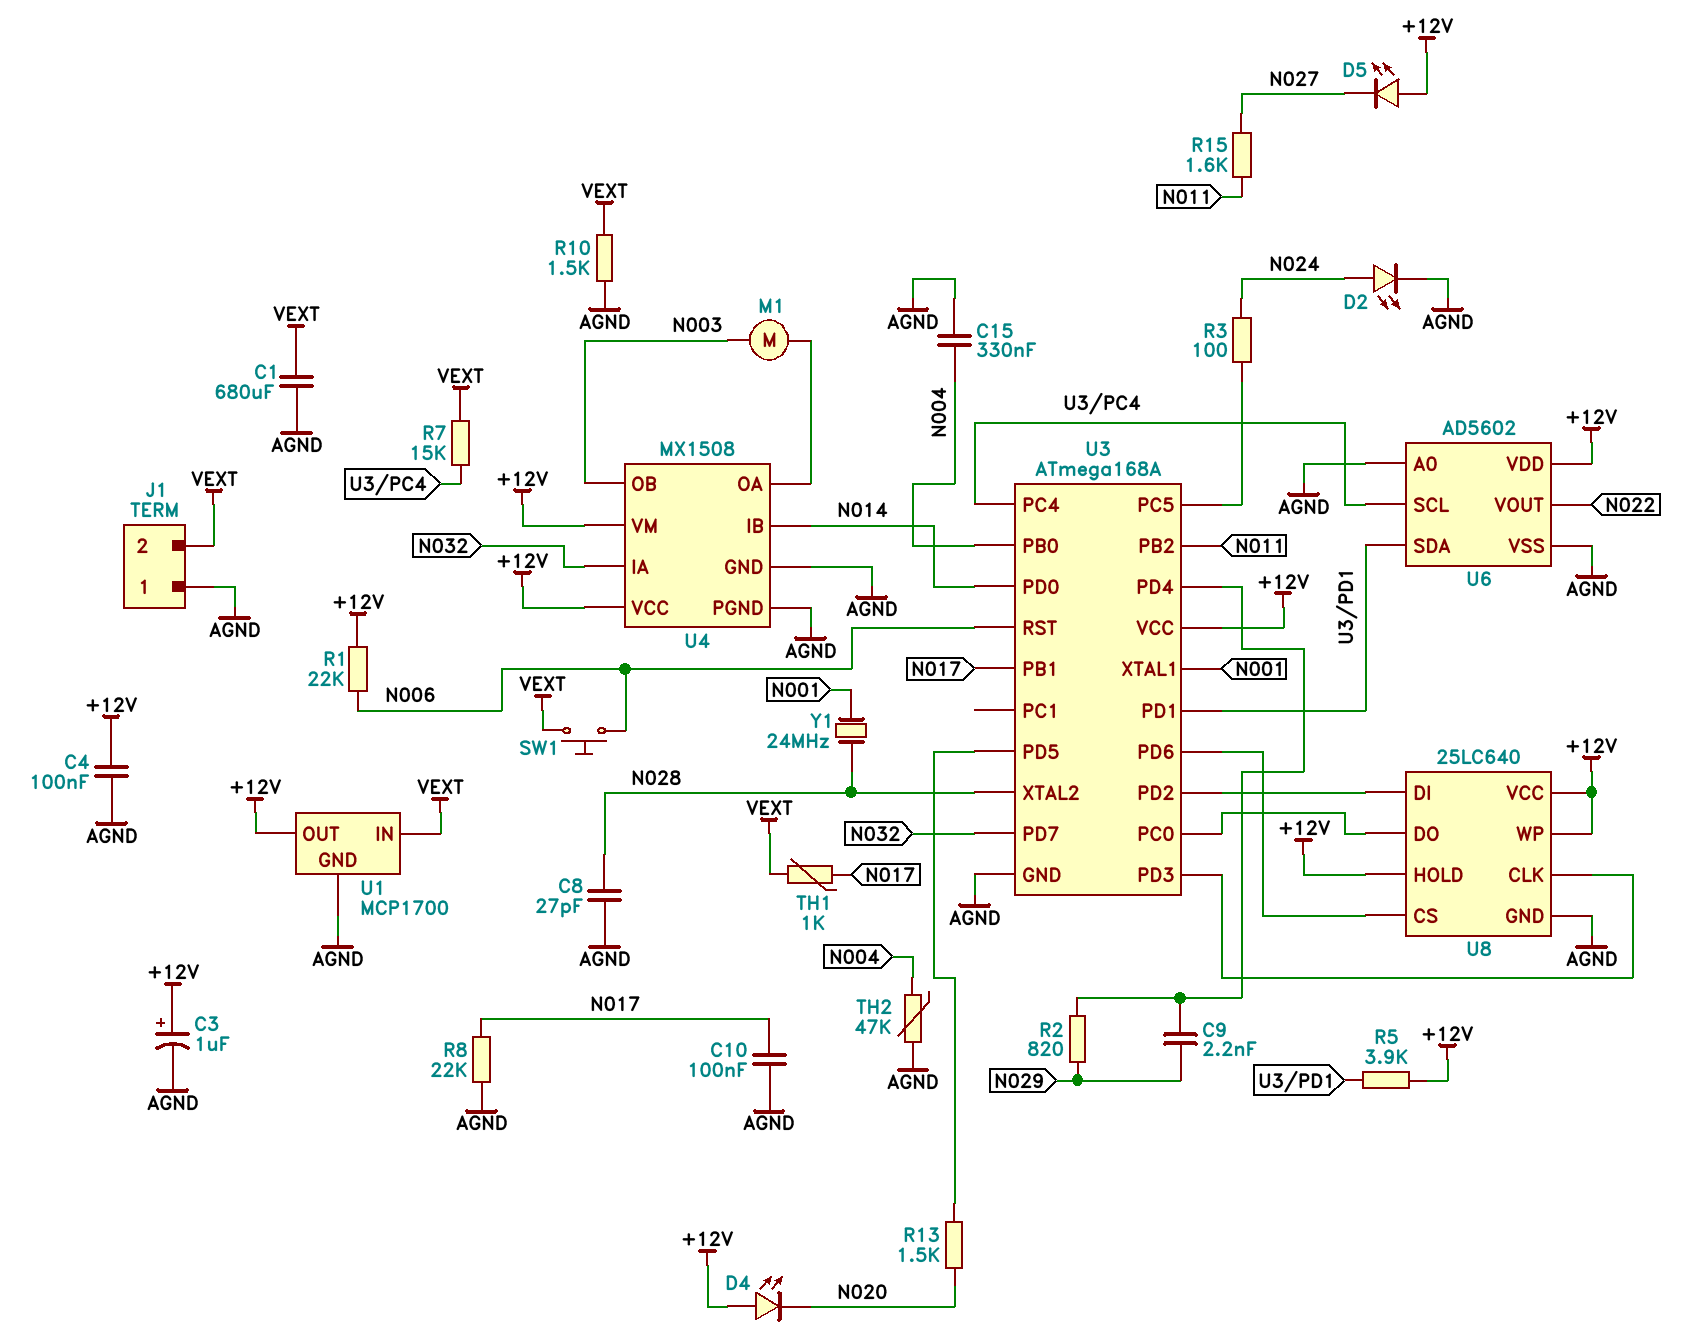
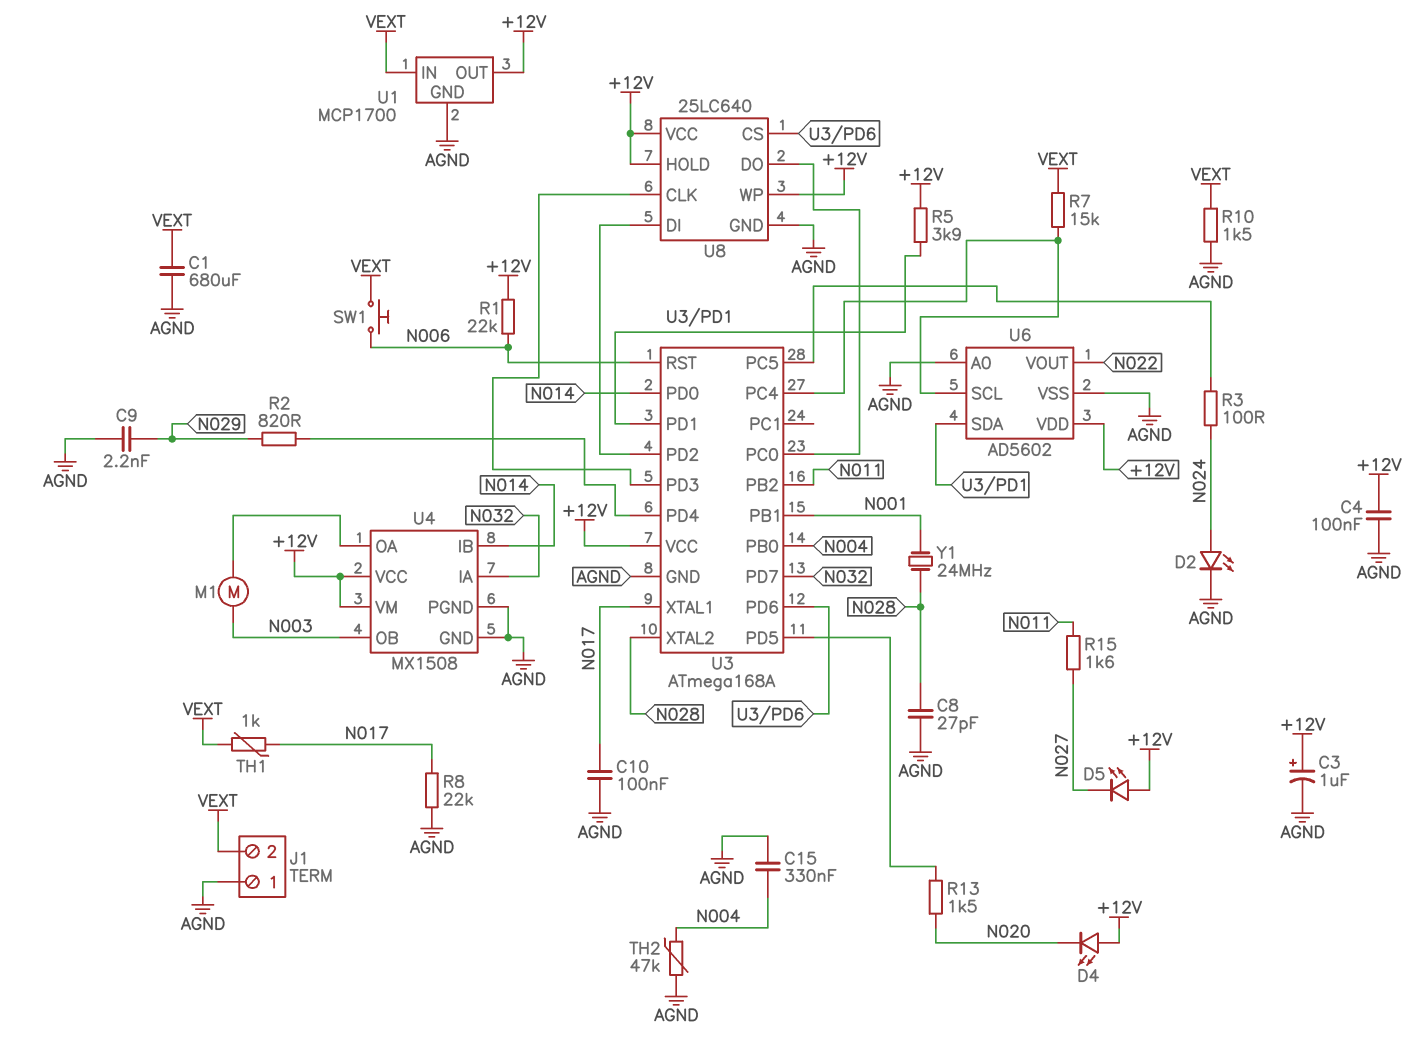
C9: 2.2nF (N029, U3/PD4) -> 2.2nF (AGND, N029)
U3 pin PB1: N017 -> N001
U3 pin XTAL1: N001 -> N017

